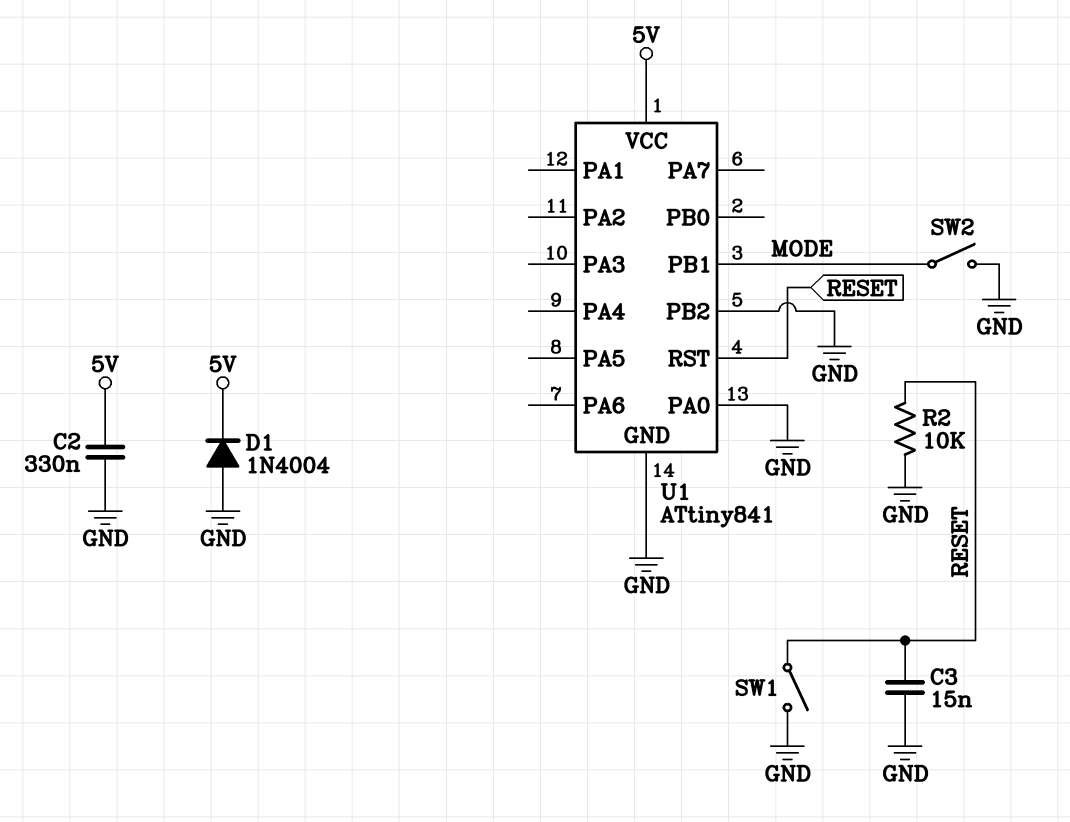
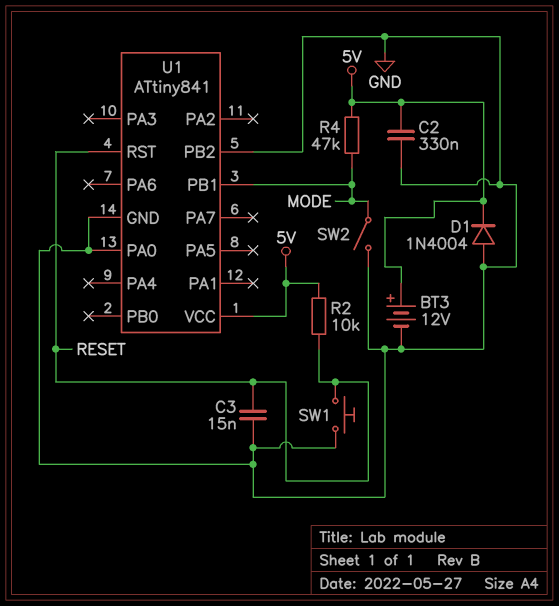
BT3: none -> 12V (plus 5V, minus GND)
R2: 10k (GND, RESET) -> 10k (5V, RESET)
R4: none -> 47k (5V, MODE)
SW1: switch (GND, RESET) -> button (GND, RESET)

